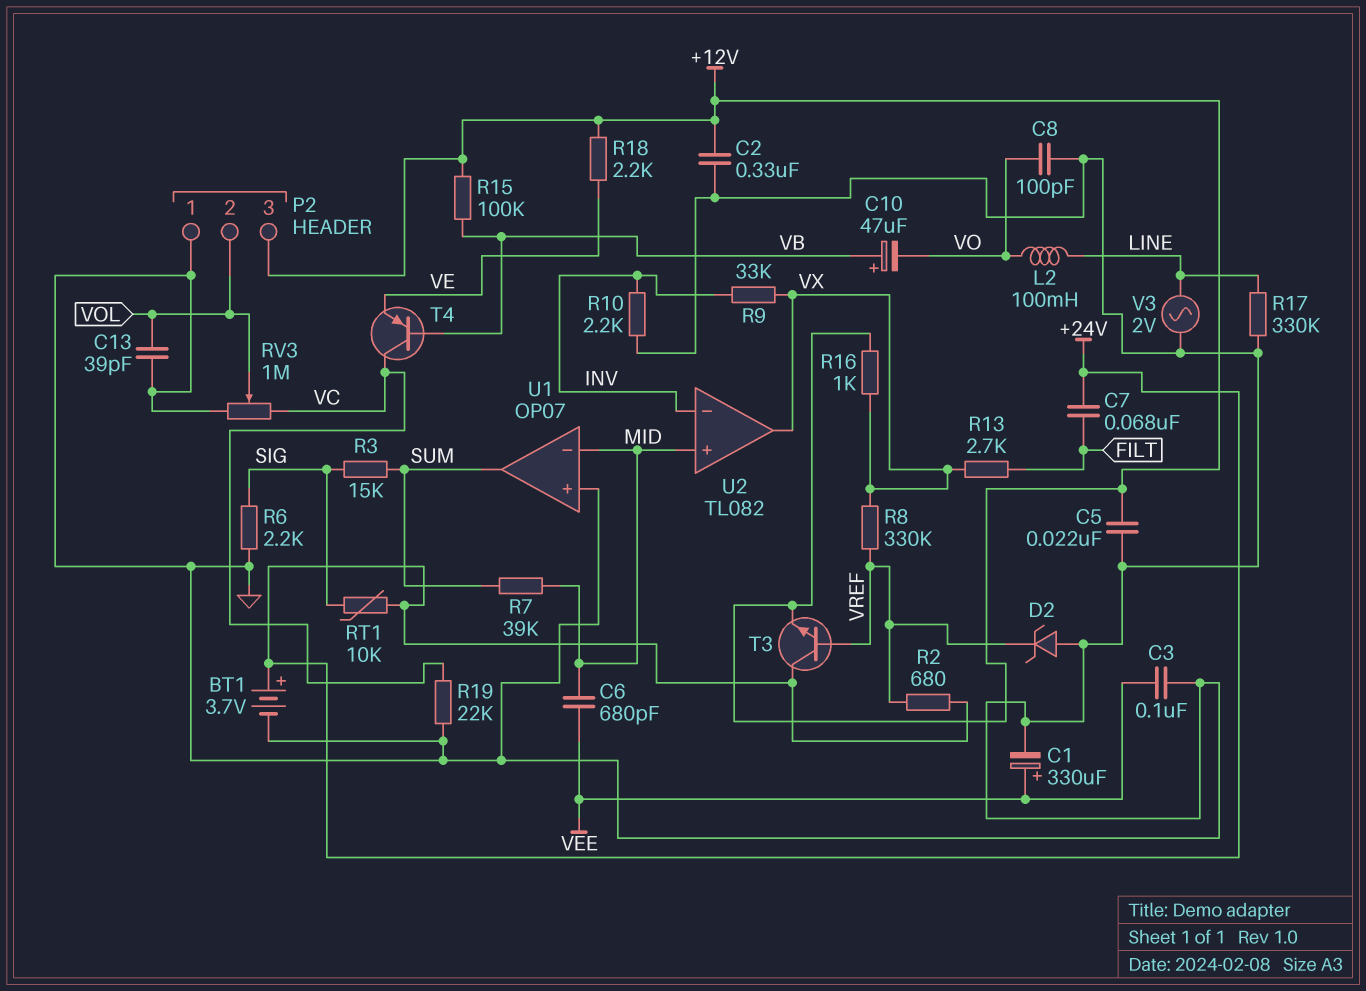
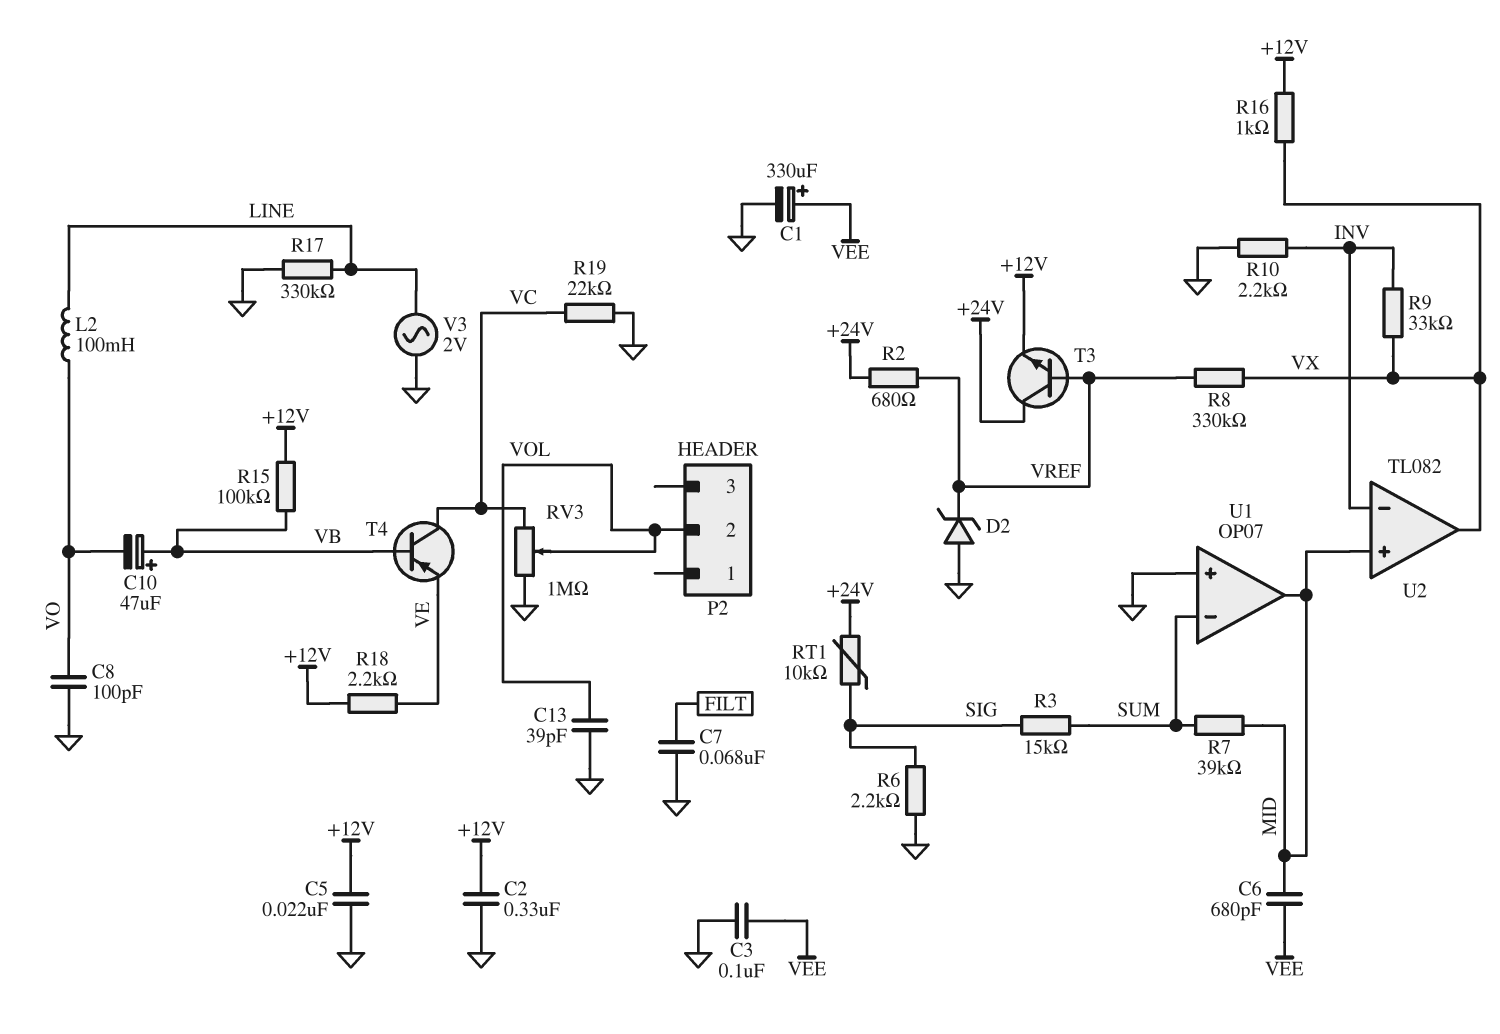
BT1: 3.7V (plus +24V, minus GND) -> none
C7: 68nF (+24V, FILT) -> 68nF (FILT, GND)
P2 pin 1: GND -> none
P2 pin 3: +12V -> none
R13: 2.7k (FILT, VX) -> none
U1 pin in-: MID -> SUM
U1 pin out: SUM -> MID

